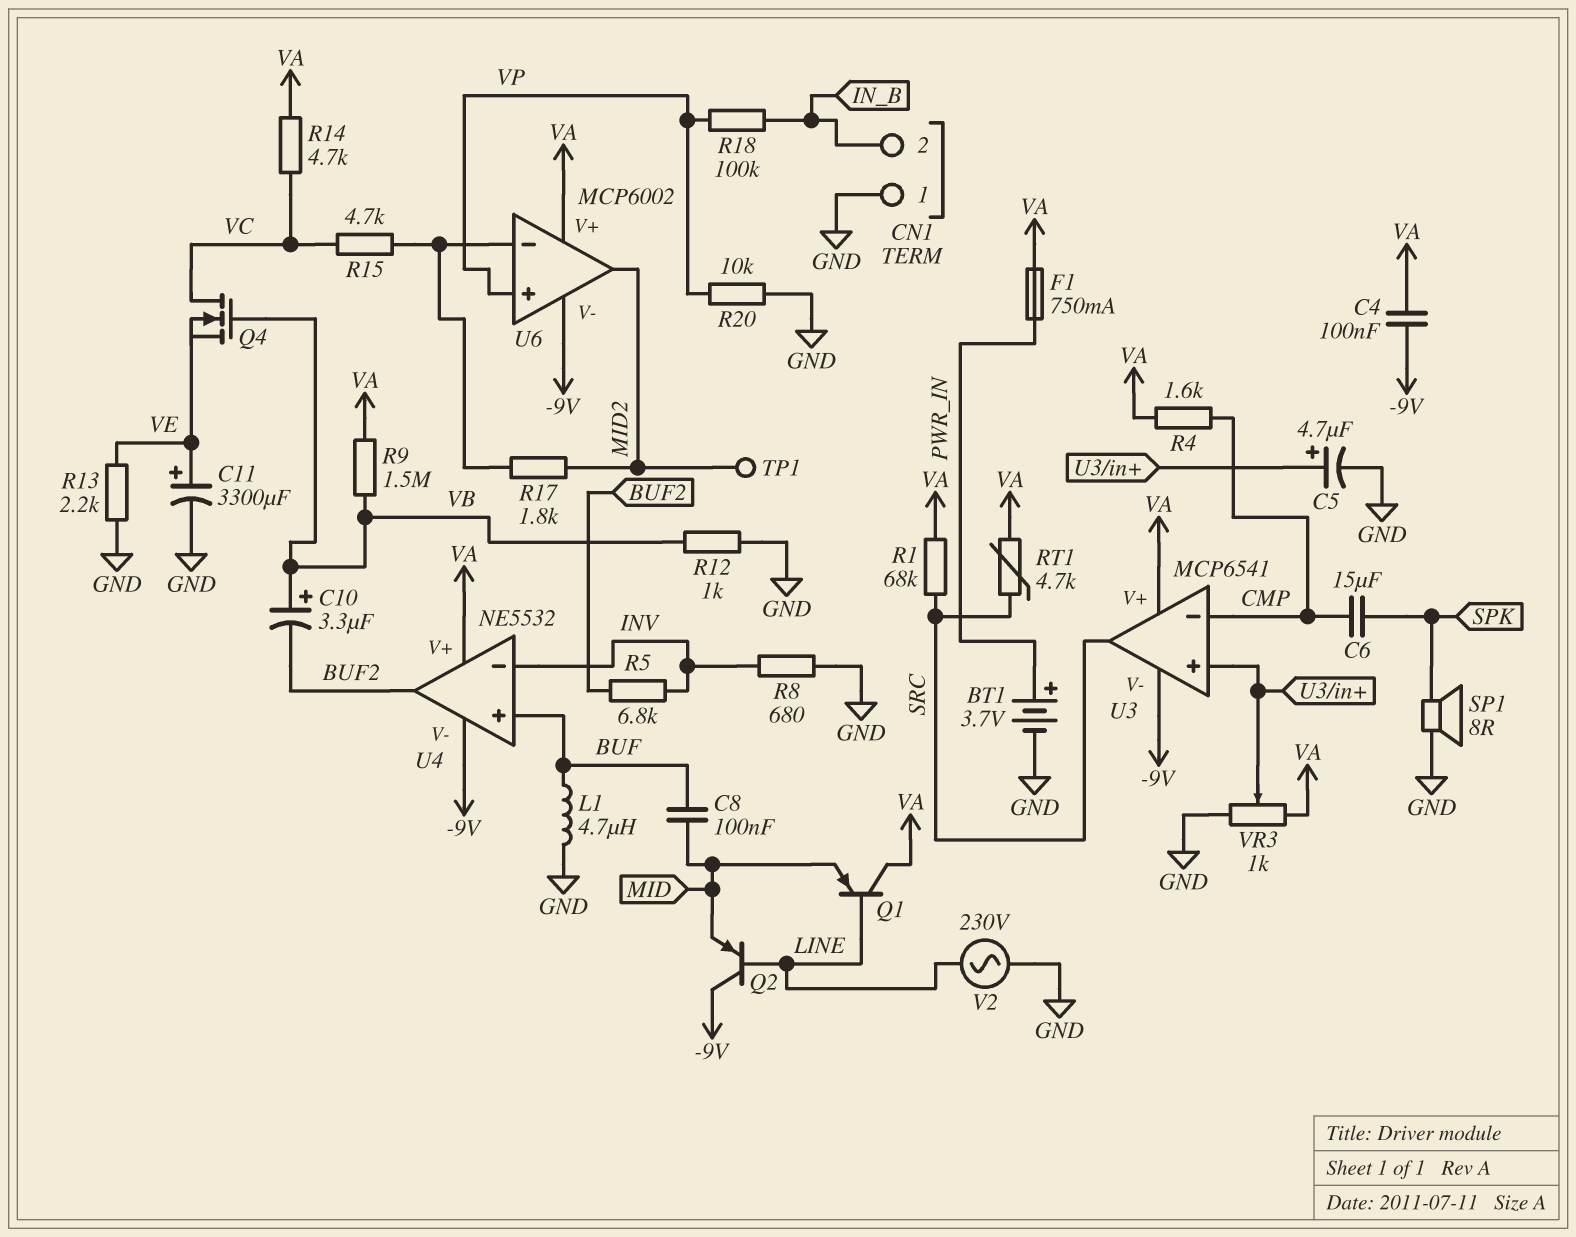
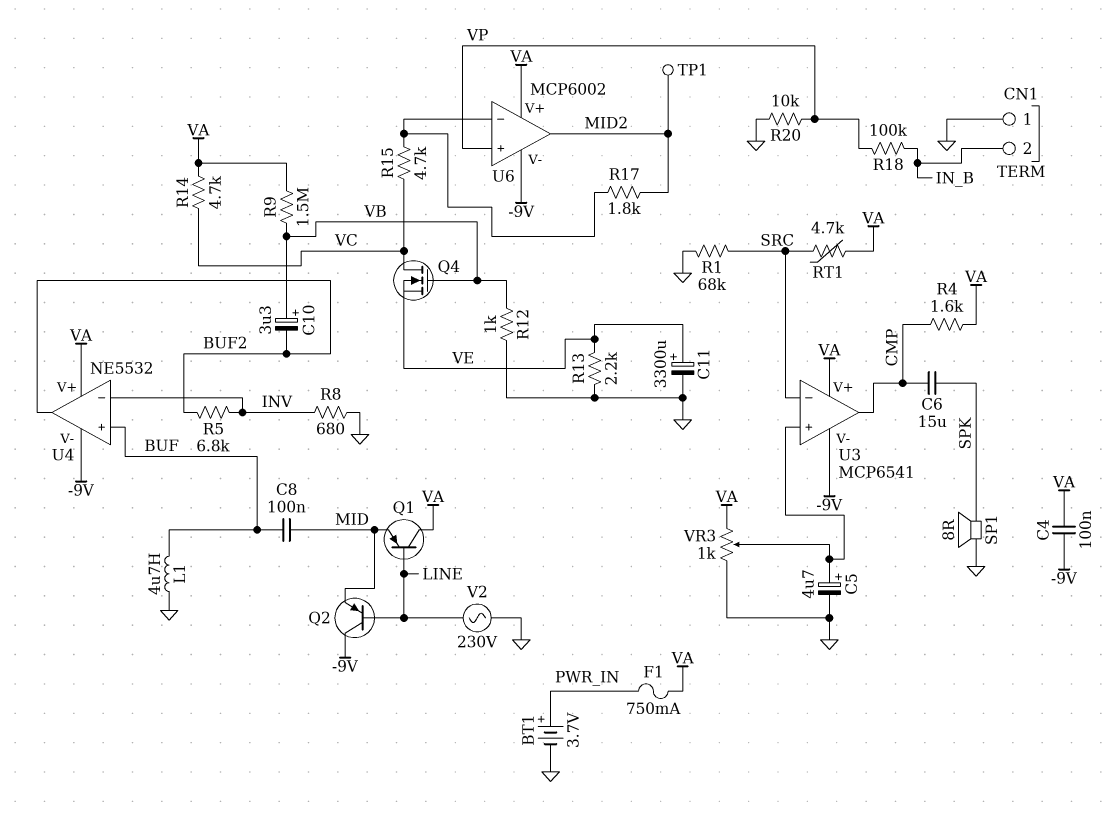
R1: 68k (SRC, VA) -> 68k (GND, SRC)
U3 pin in-: CMP -> SRC
U3 pin out: SRC -> CMP

